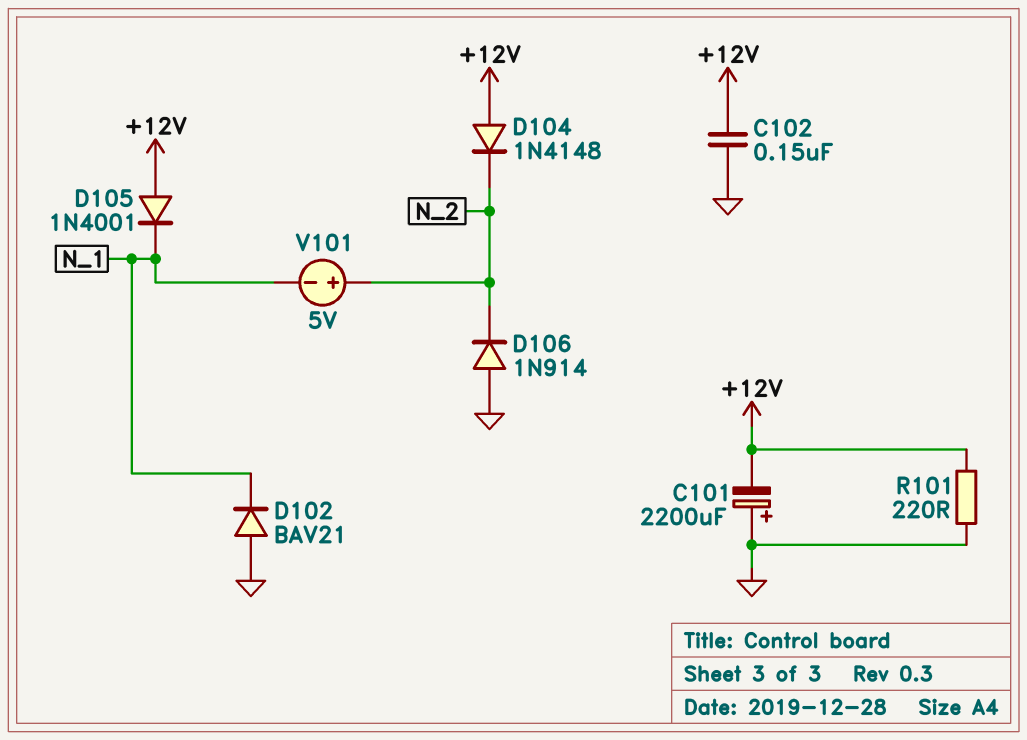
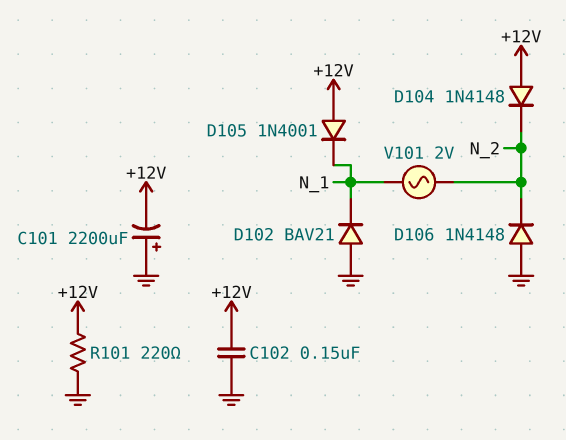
D106: diode 1N914 (A GND, K N_2) -> diode 1N4148 (A GND, K N_2)
V101: 5V (plus N_2, minus N_1) -> AC 2V (N_1, N_2)

